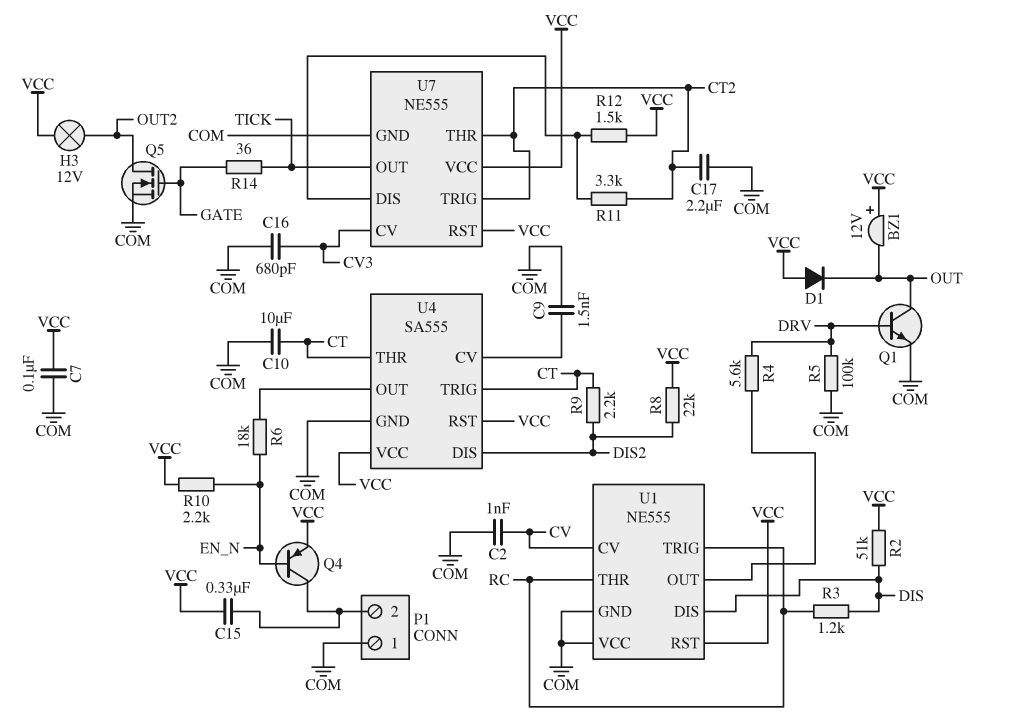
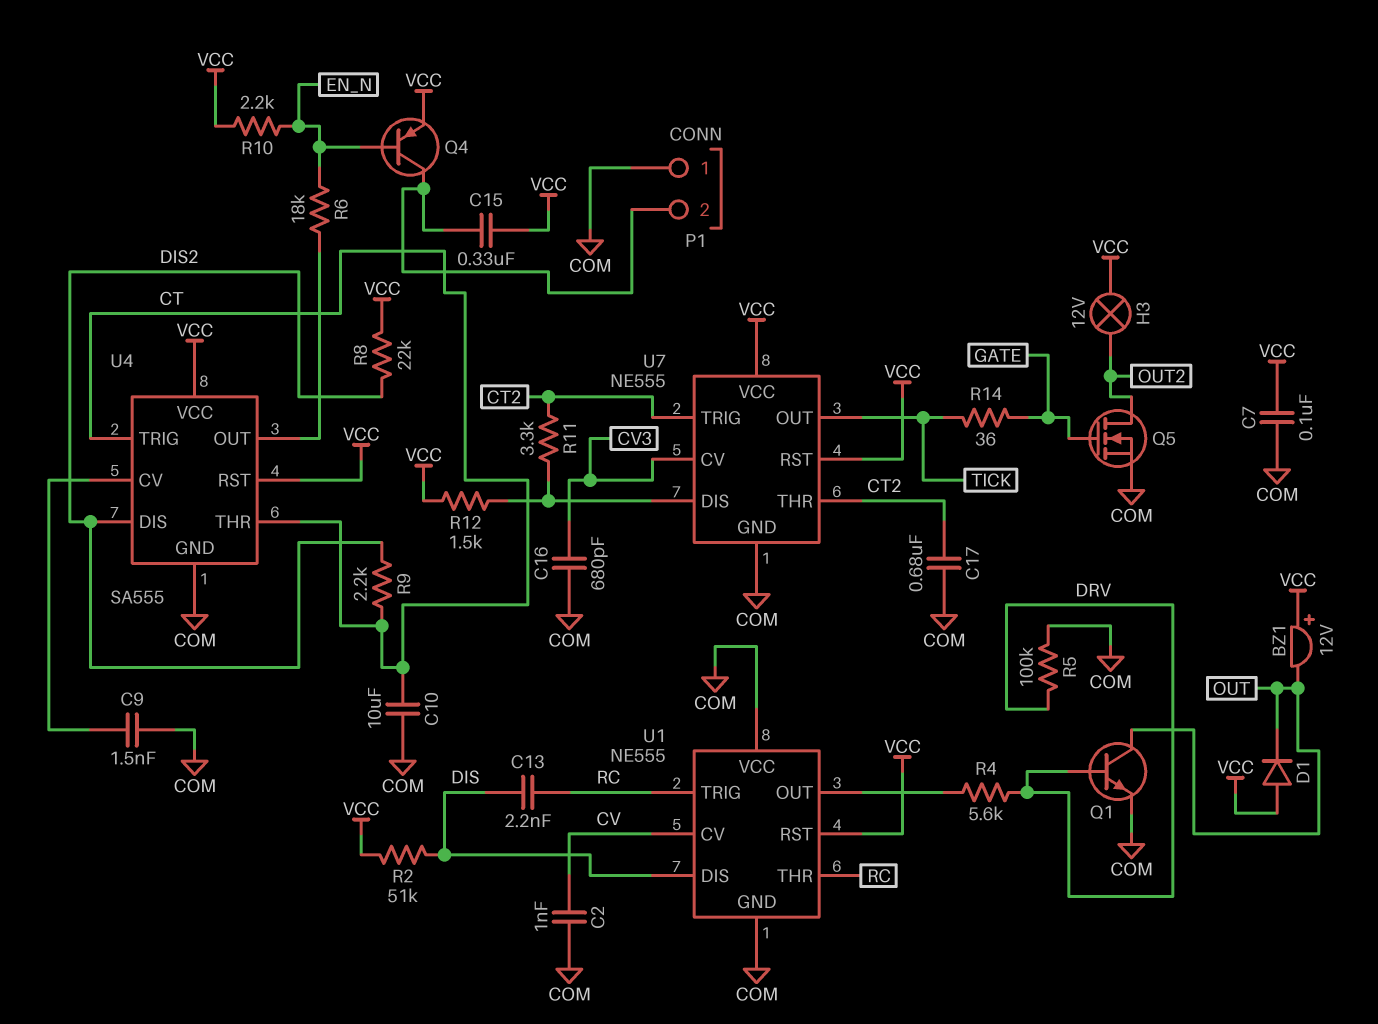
C13: none -> 2.2nF (DIS, RC)
C17: 2.2uF (COM, CT2) -> 680nF (COM, CT2)
R3: 1.2k (DIS, RC) -> none

